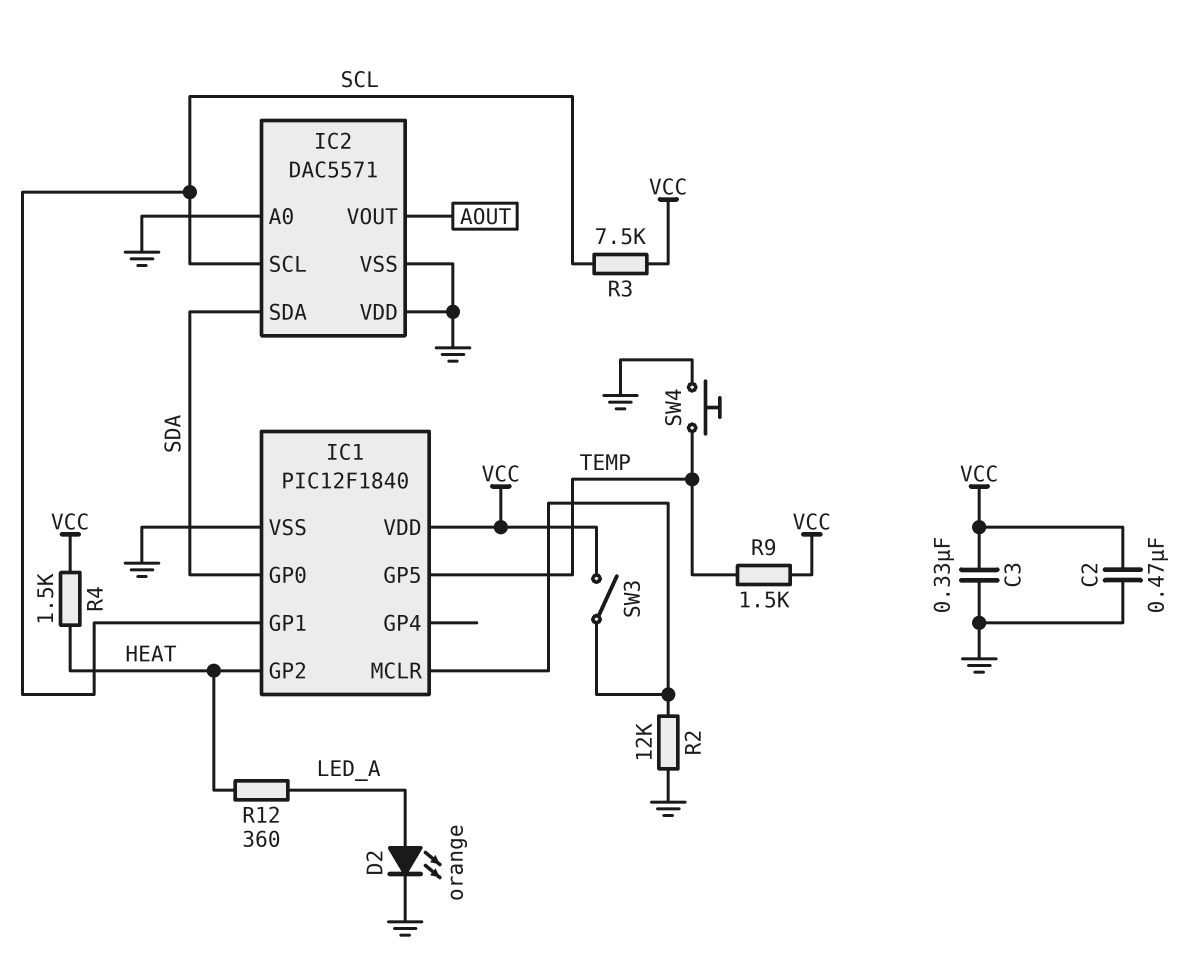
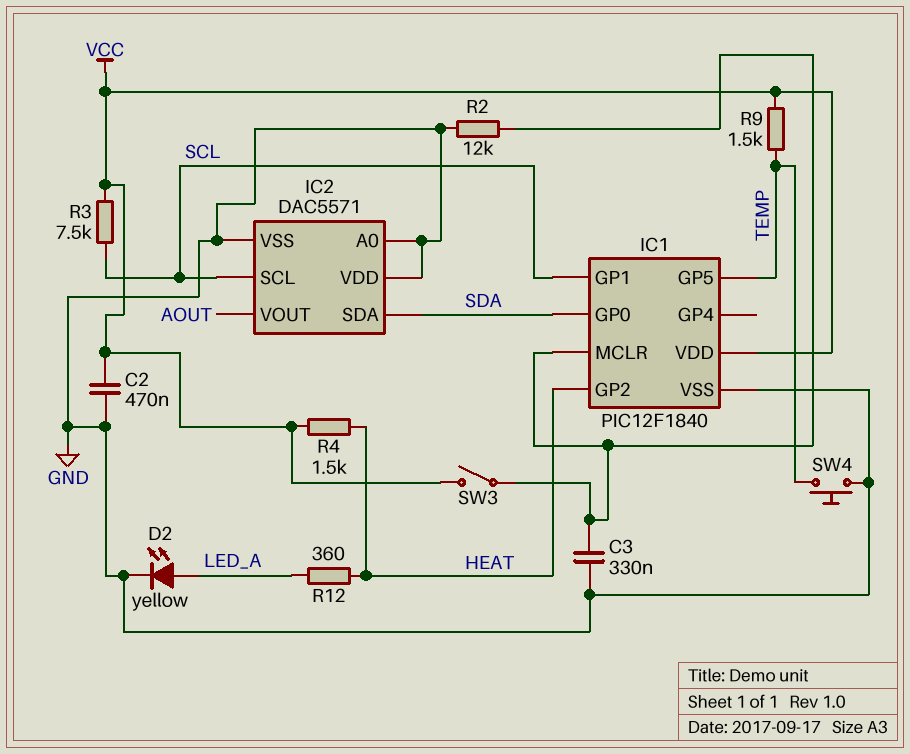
C3: 330nF (GND, VCC) -> 330nF (GND, IC1/MCLR)
D2: LED orange (A LED_A, K GND) -> LED yellow (A LED_A, K GND)

